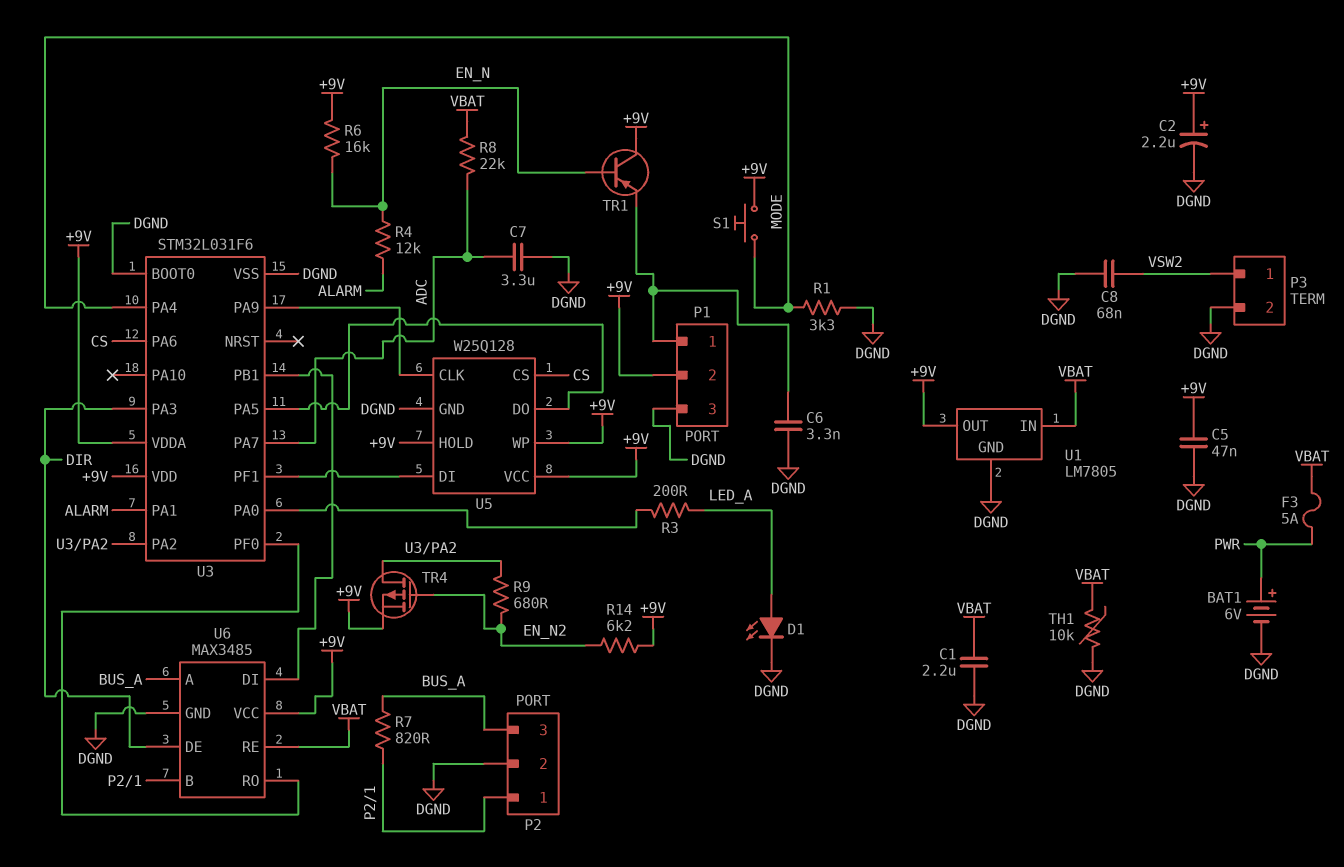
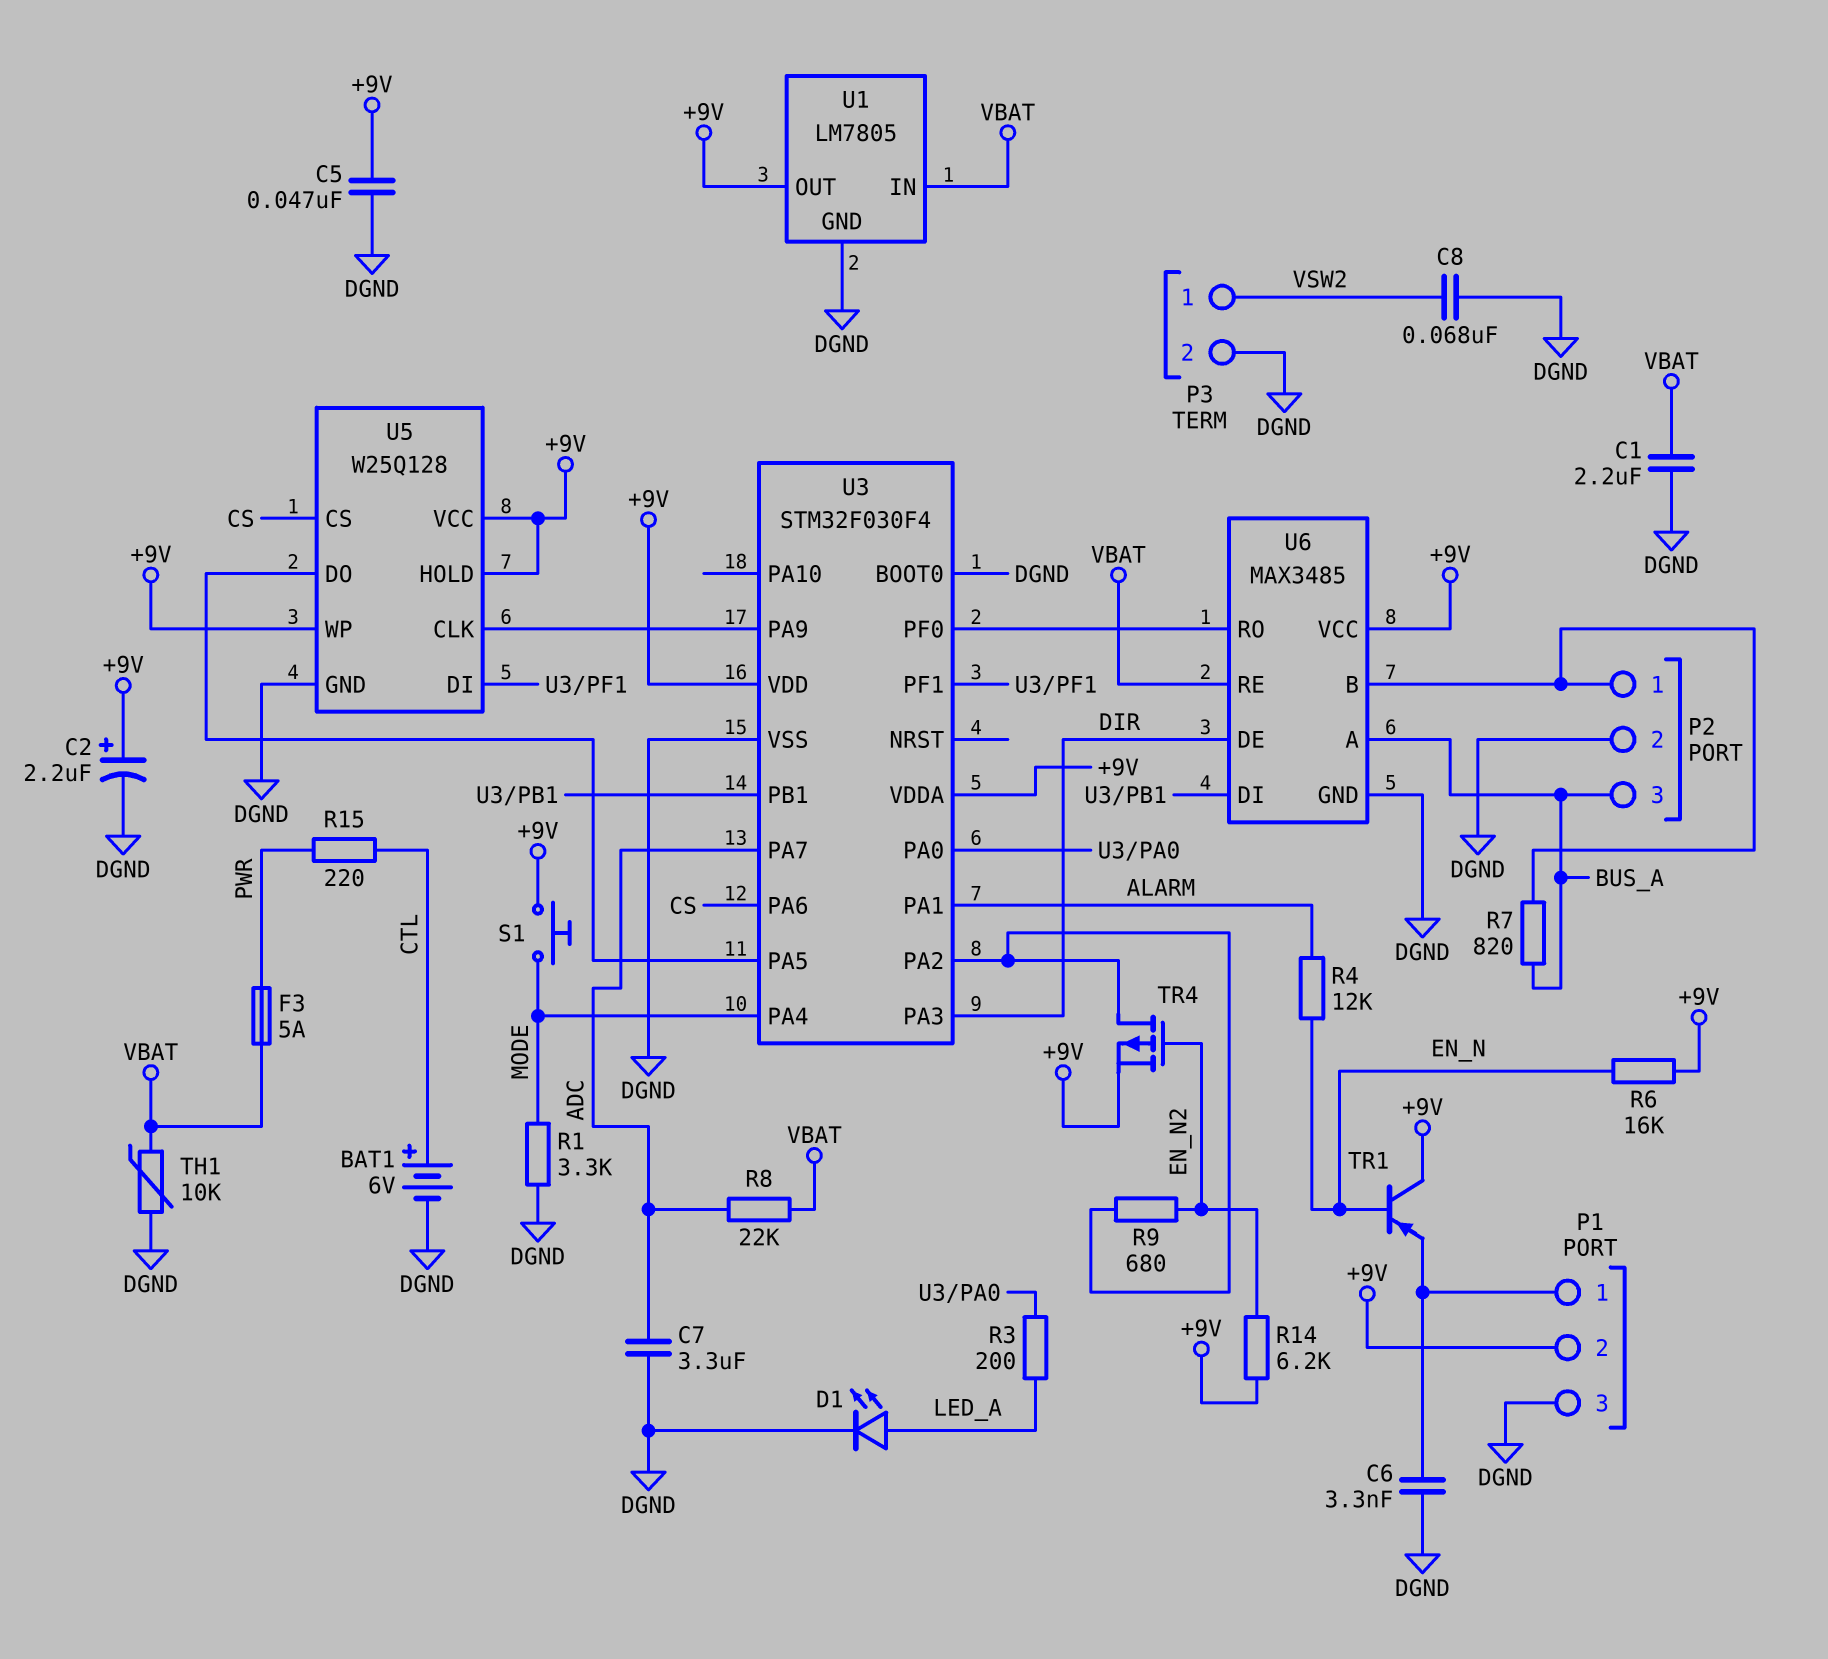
BAT1: 6V (plus PWR, minus DGND) -> 6V (plus CTL, minus DGND)
R15: none -> 220 (CTL, PWR)
U3: STM32L031F6 -> STM32F030F4

